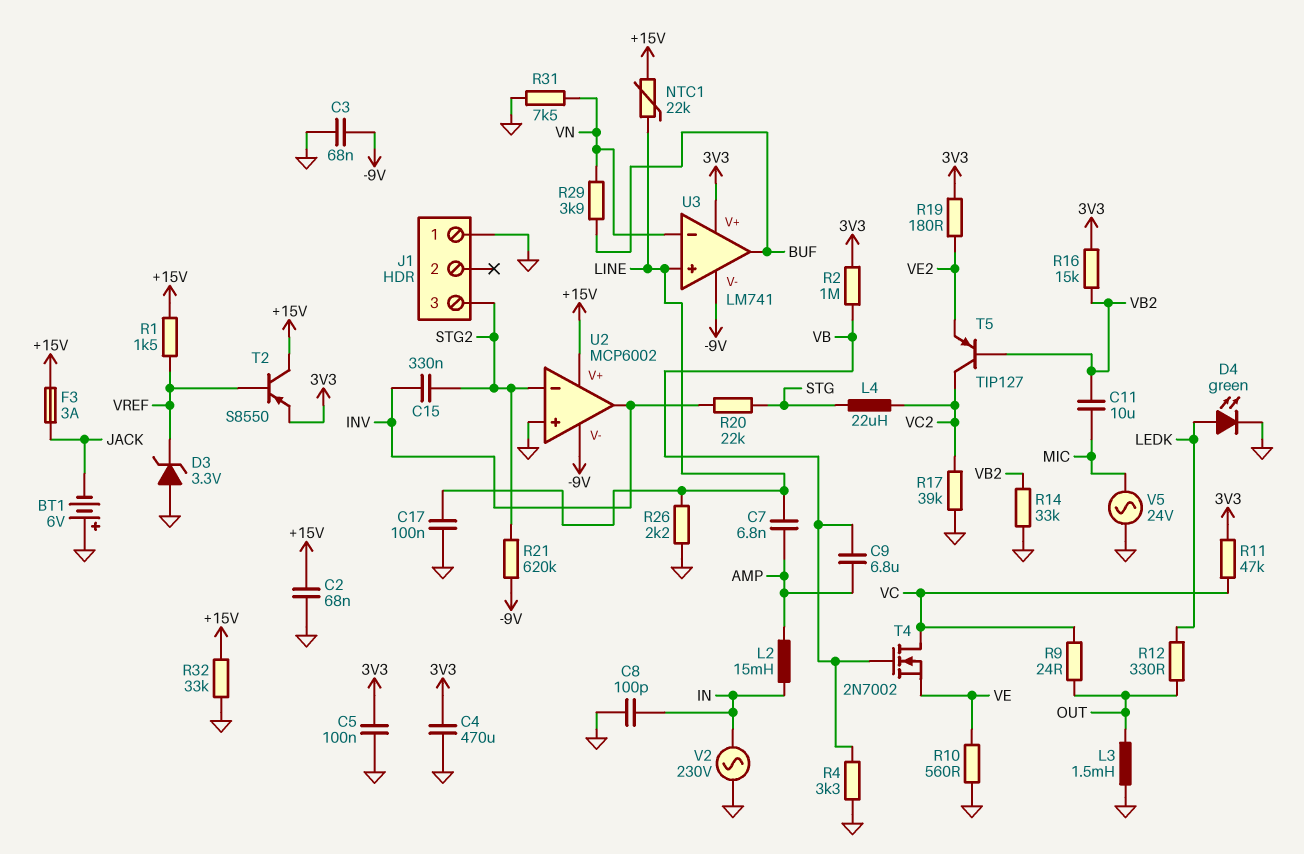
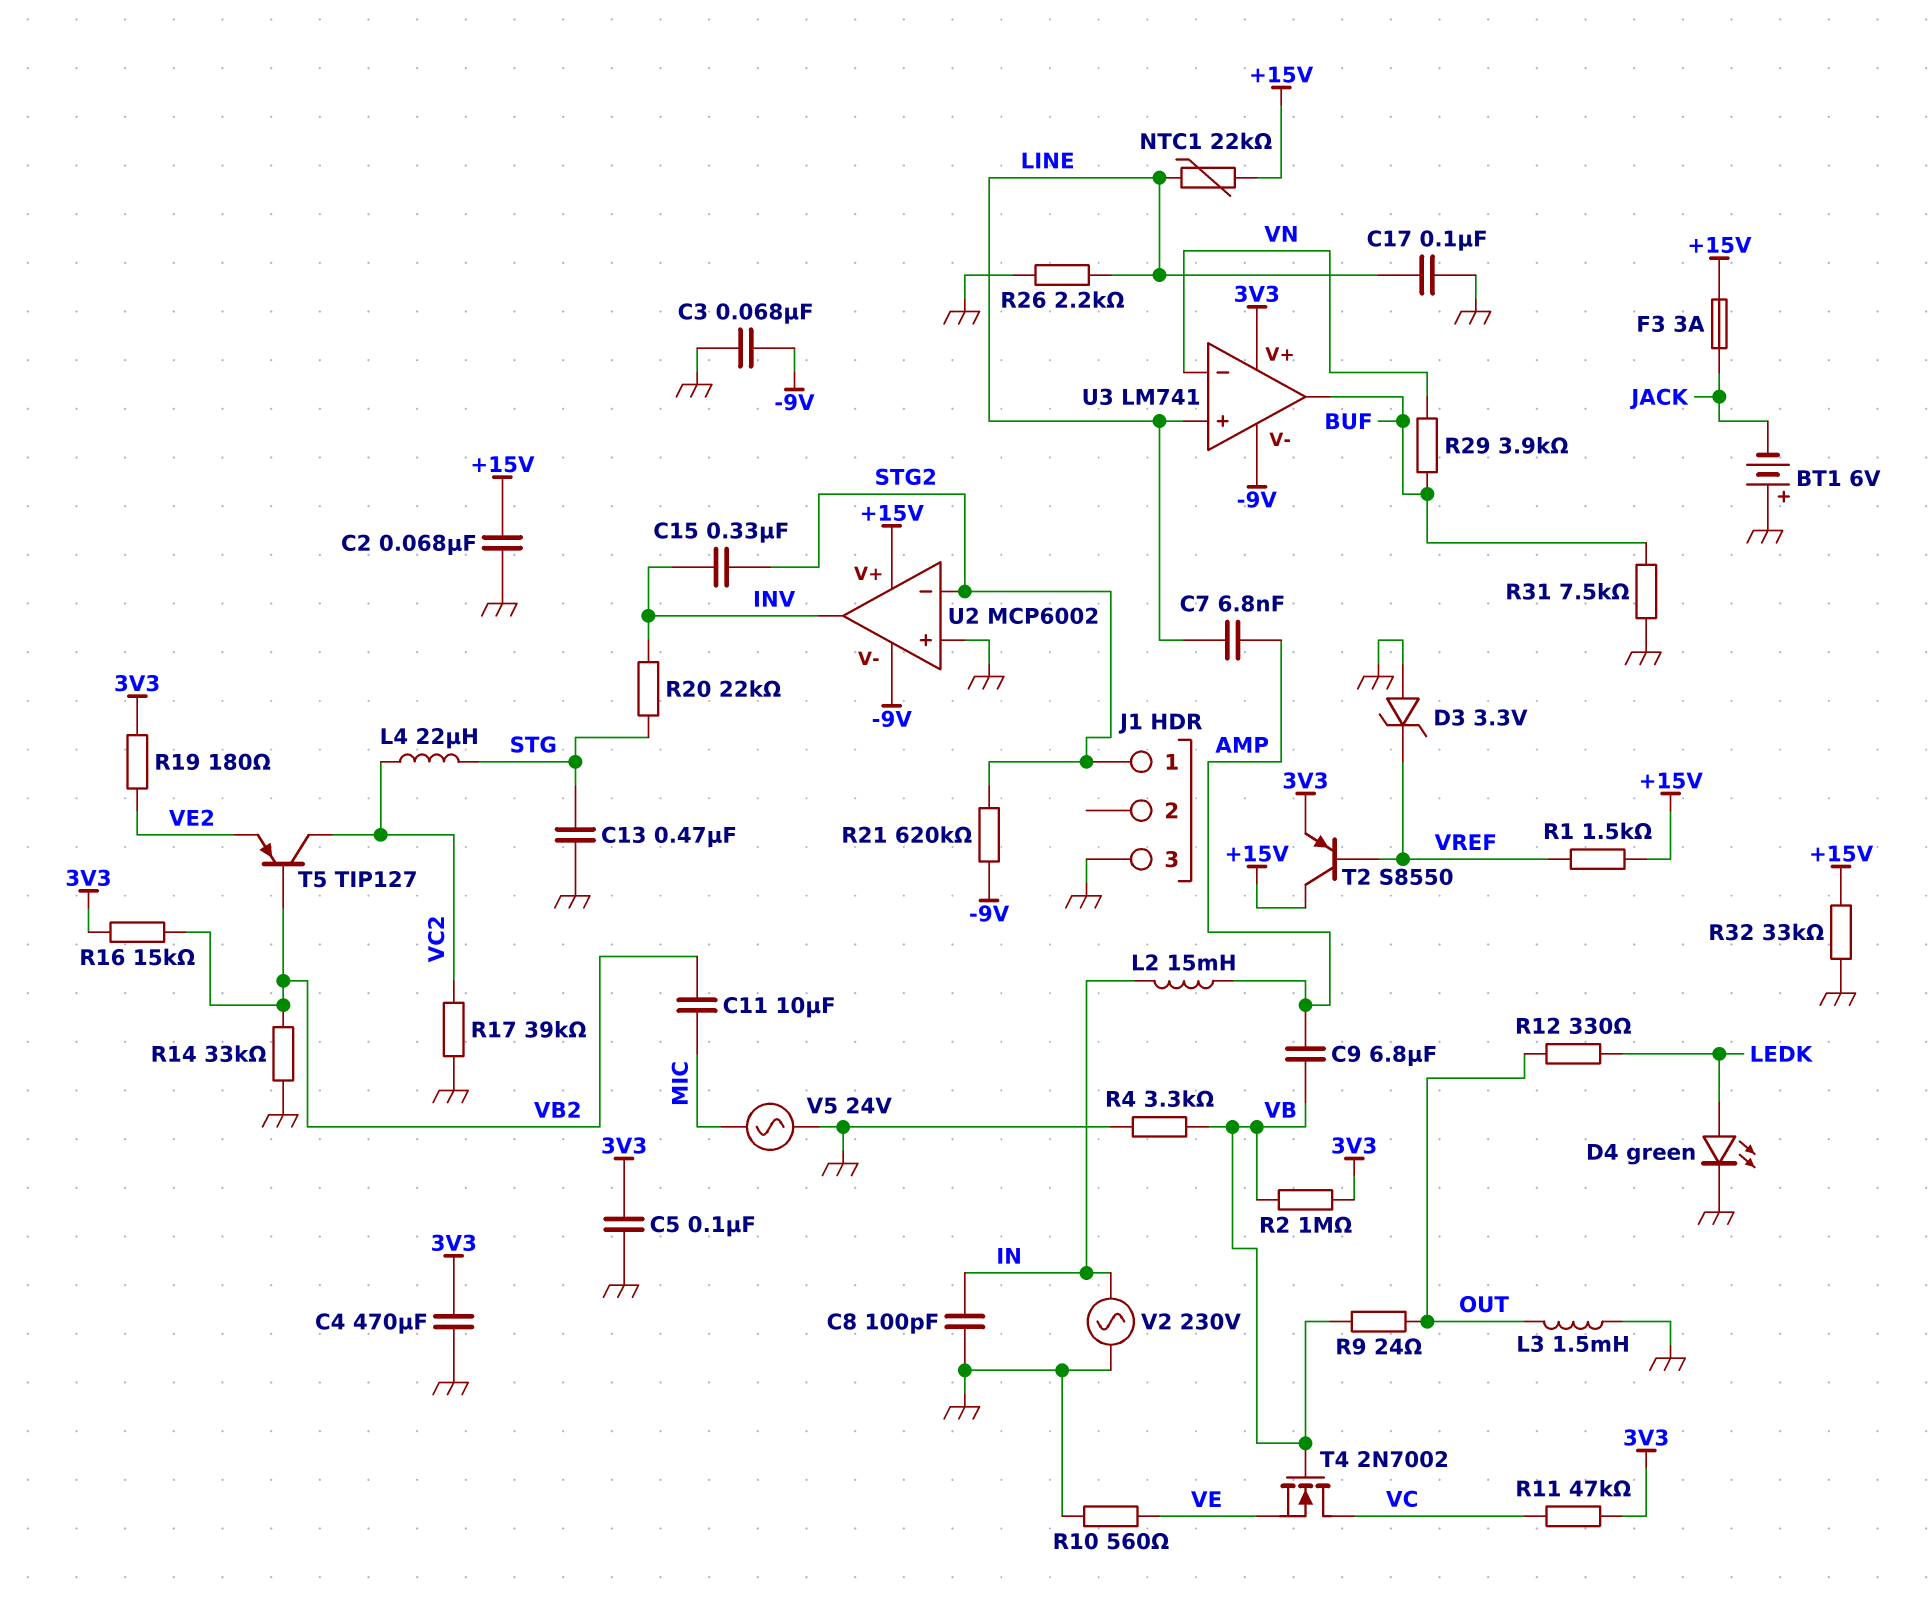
C13: none -> 470nF (GND, STG)
J1 pin 1: GND -> STG2
J1 pin 3: STG2 -> GND
R9: 24 (OUT, VC) -> 24 (OUT, VB)
R31: 7.5k (GND, VN) -> 7.5k (BUF, GND)

